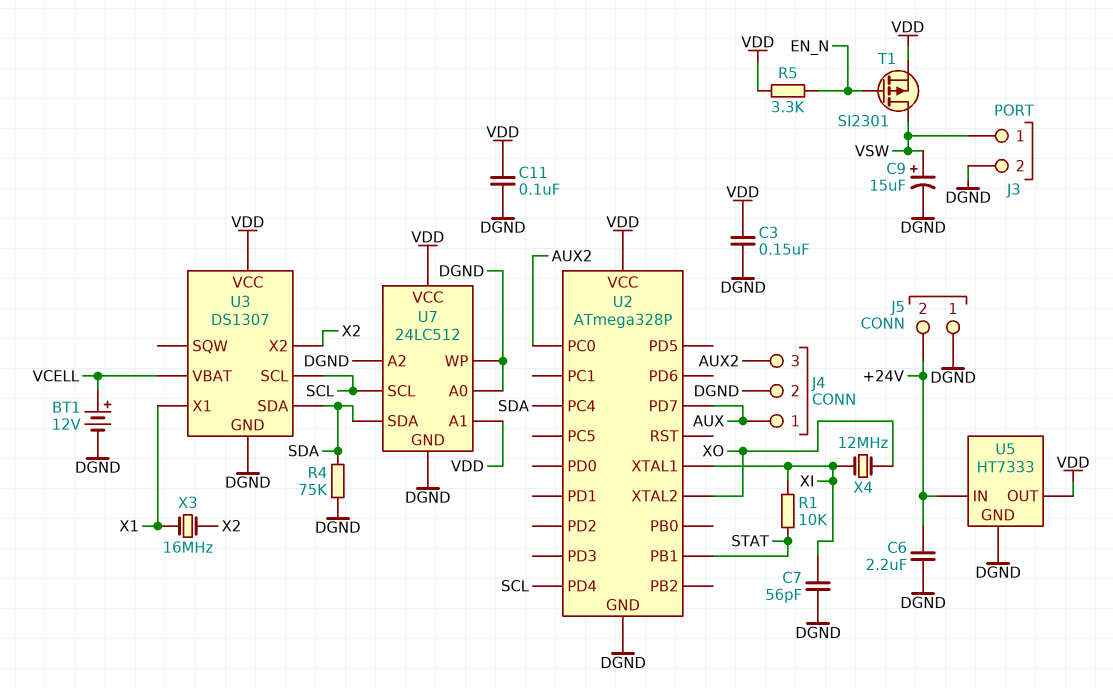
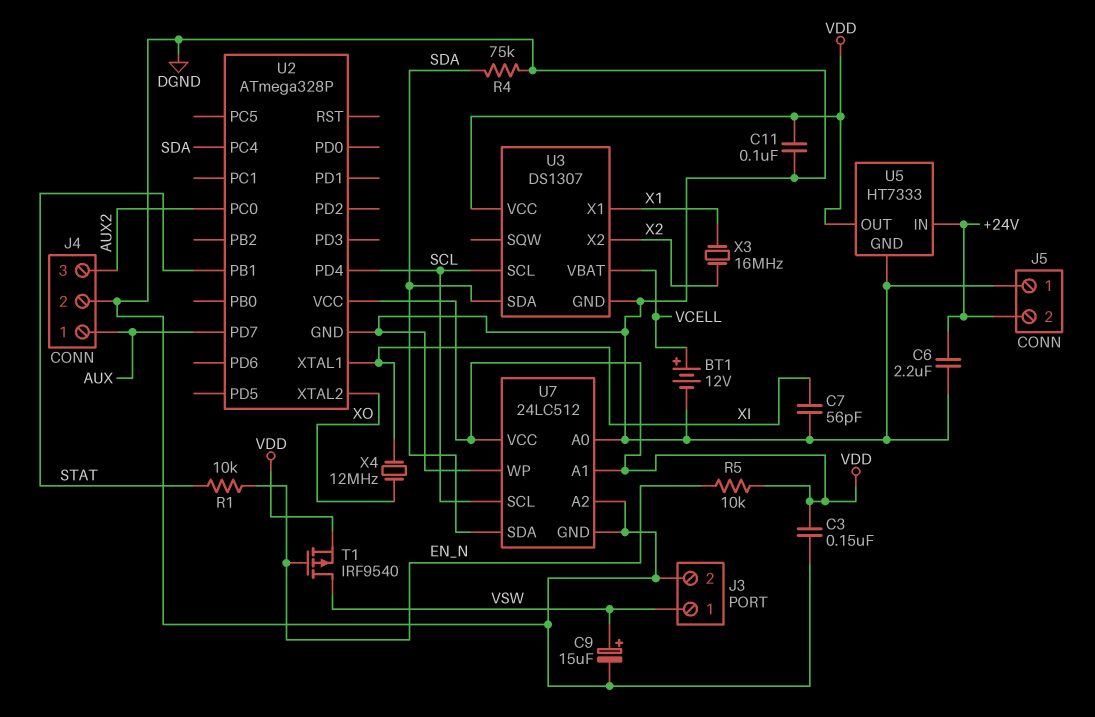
R1: 10k (STAT, XI) -> 10k (EN_N, STAT)
R5: 3.3k (EN_N, VDD) -> 10k (EN_N, VDD)
T1: PMOS SI2301 (G EN_N, D VSW, S VDD) -> PMOS IRF9540 (G EN_N, D VSW, S VDD)

